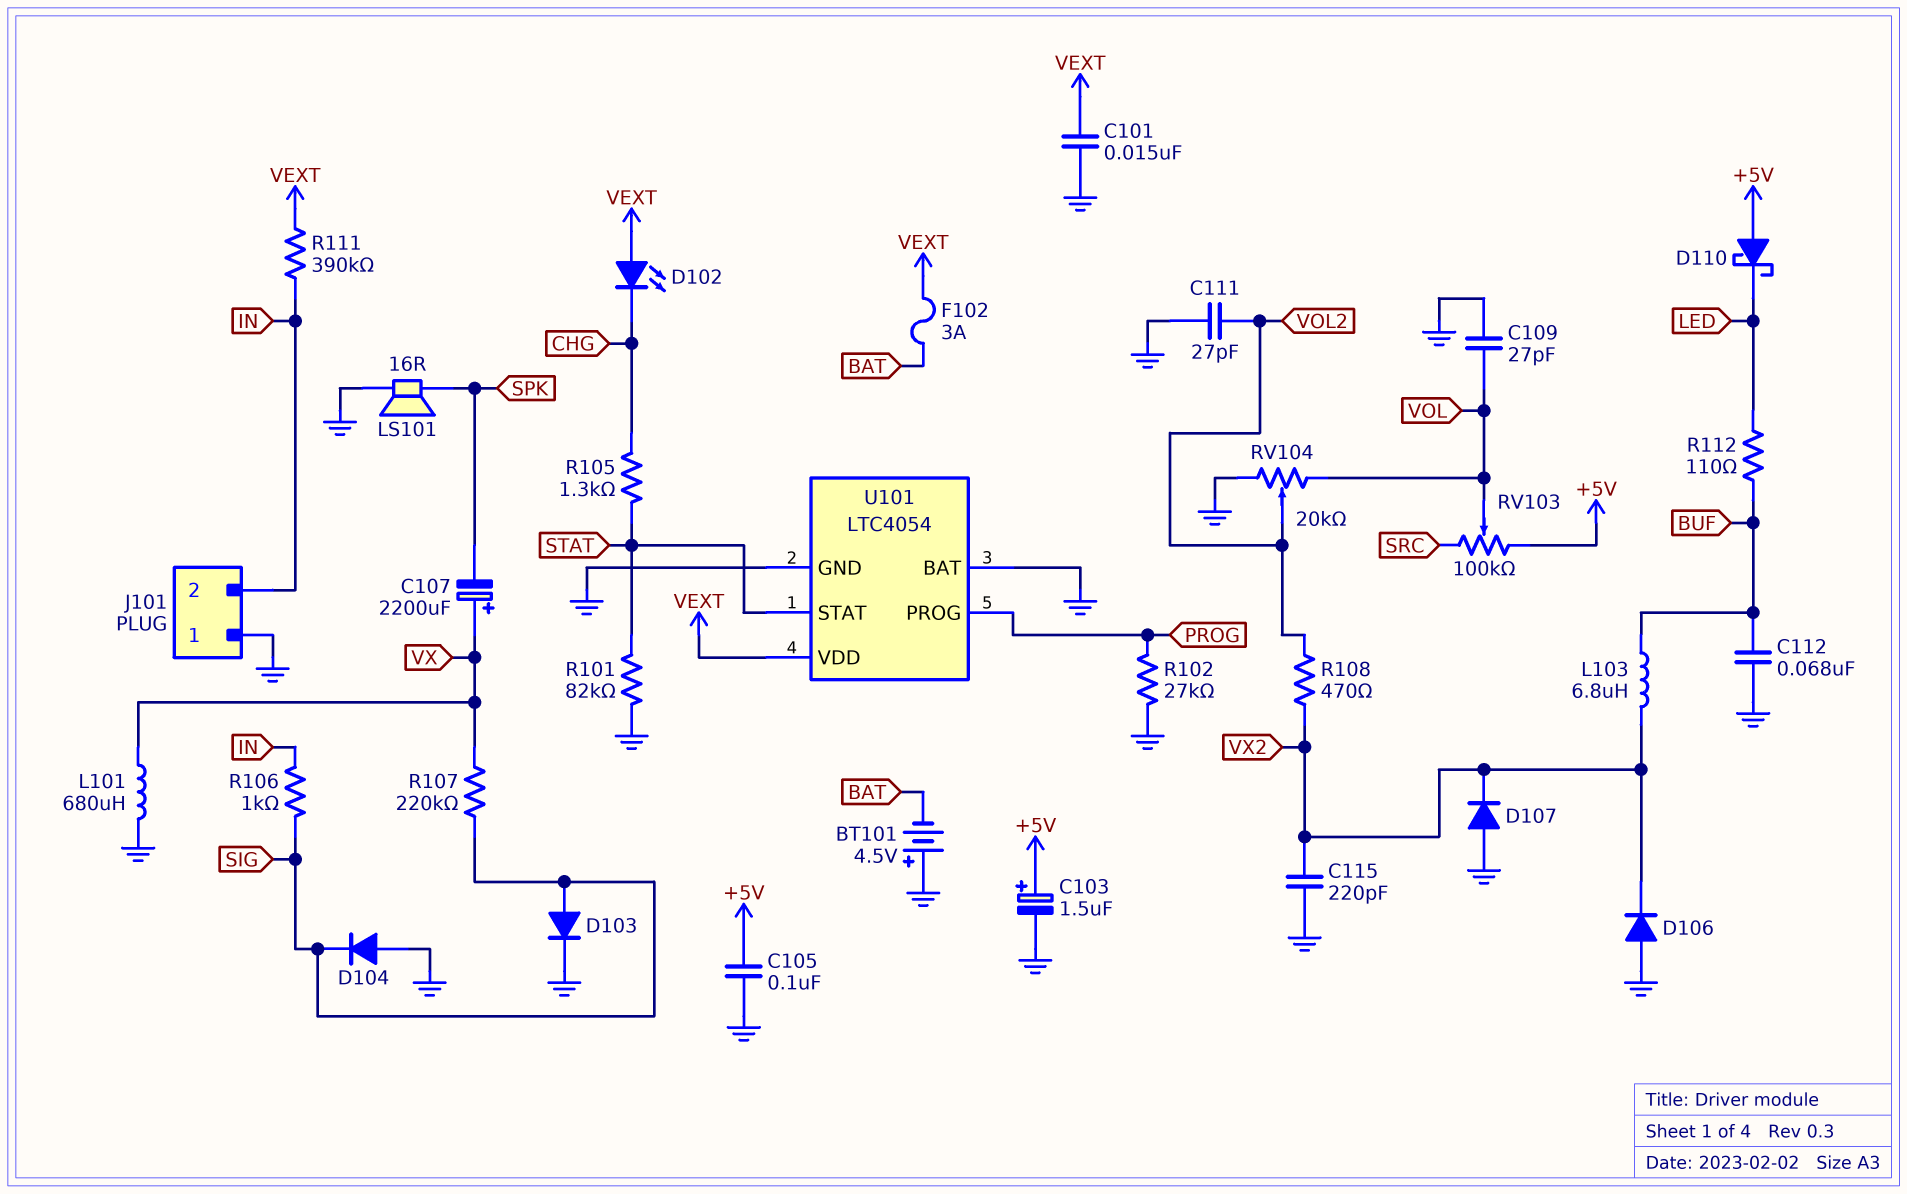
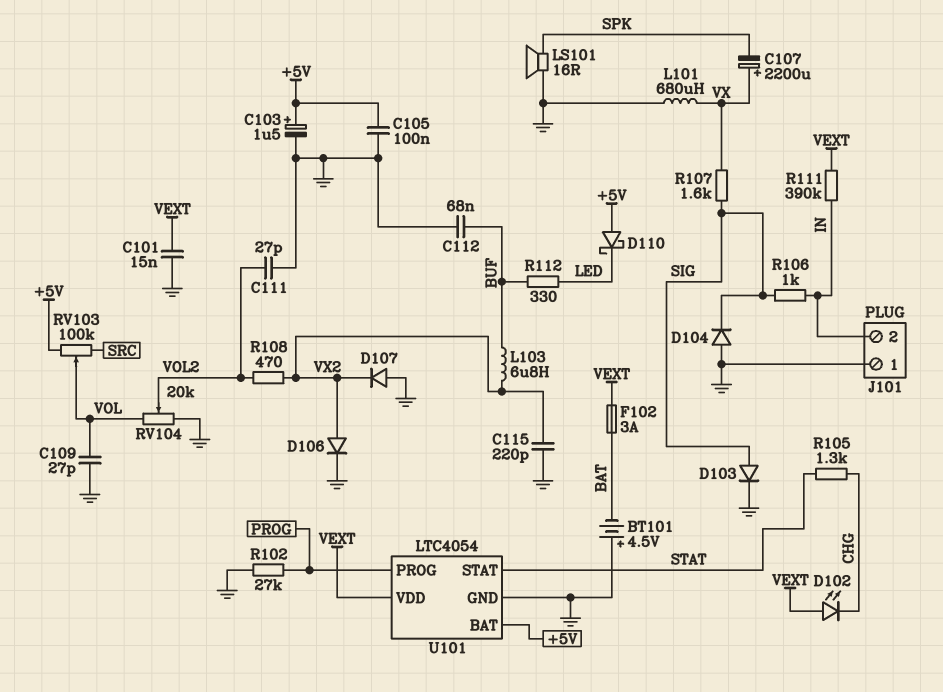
D106: diode (A GND, K VX2) -> diode (A VX2, K GND)
R101: 82k (GND, STAT) -> none
R107: 220k (SIG, VX) -> 1.6k (SIG, VX)
R112: 110 (BUF, LED) -> 330 (BUF, LED)
U101 pin BAT: GND -> +5V

